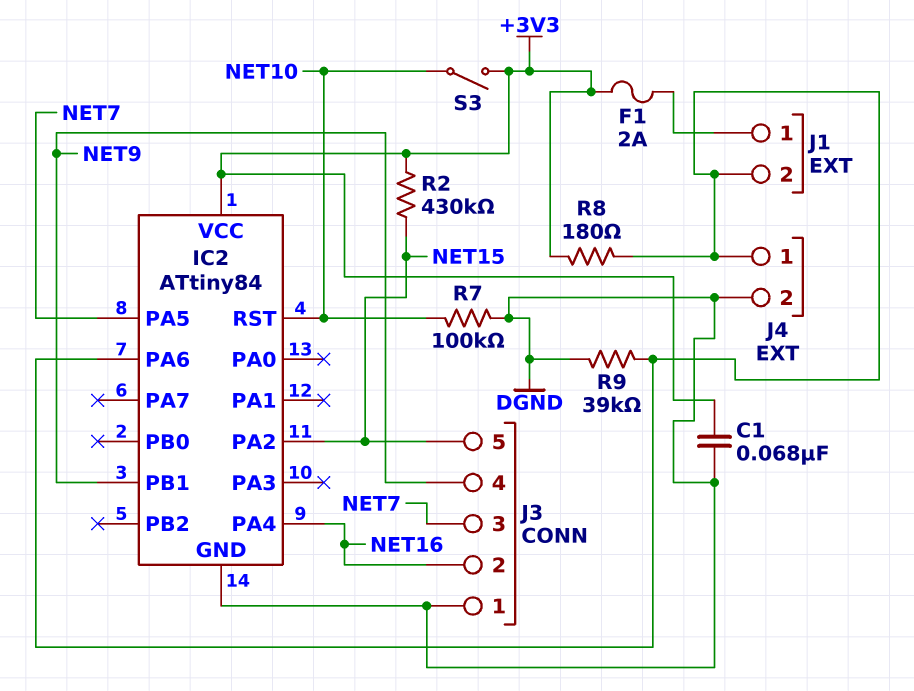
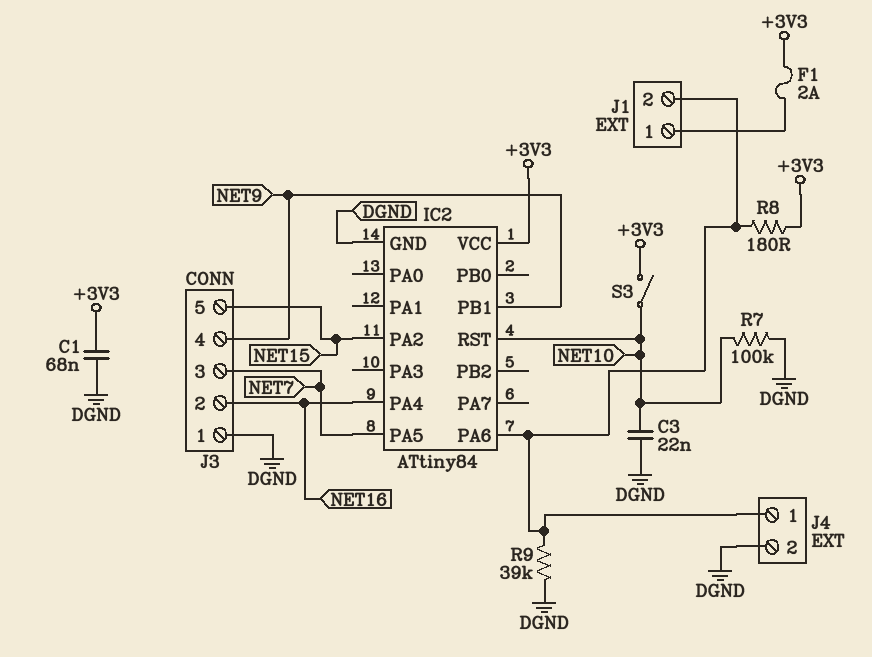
C3: none -> 22nF (DGND, NET10)
R2: 430k (+3V3, NET15) -> none

